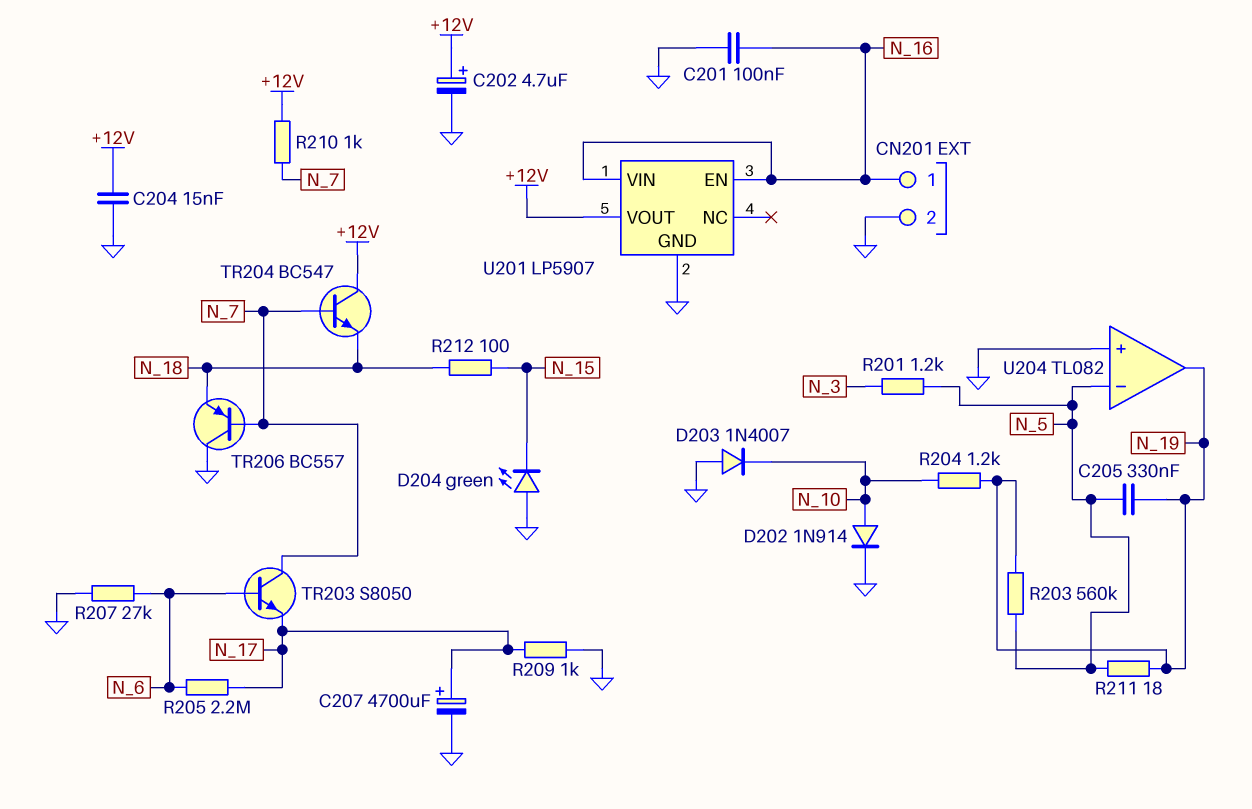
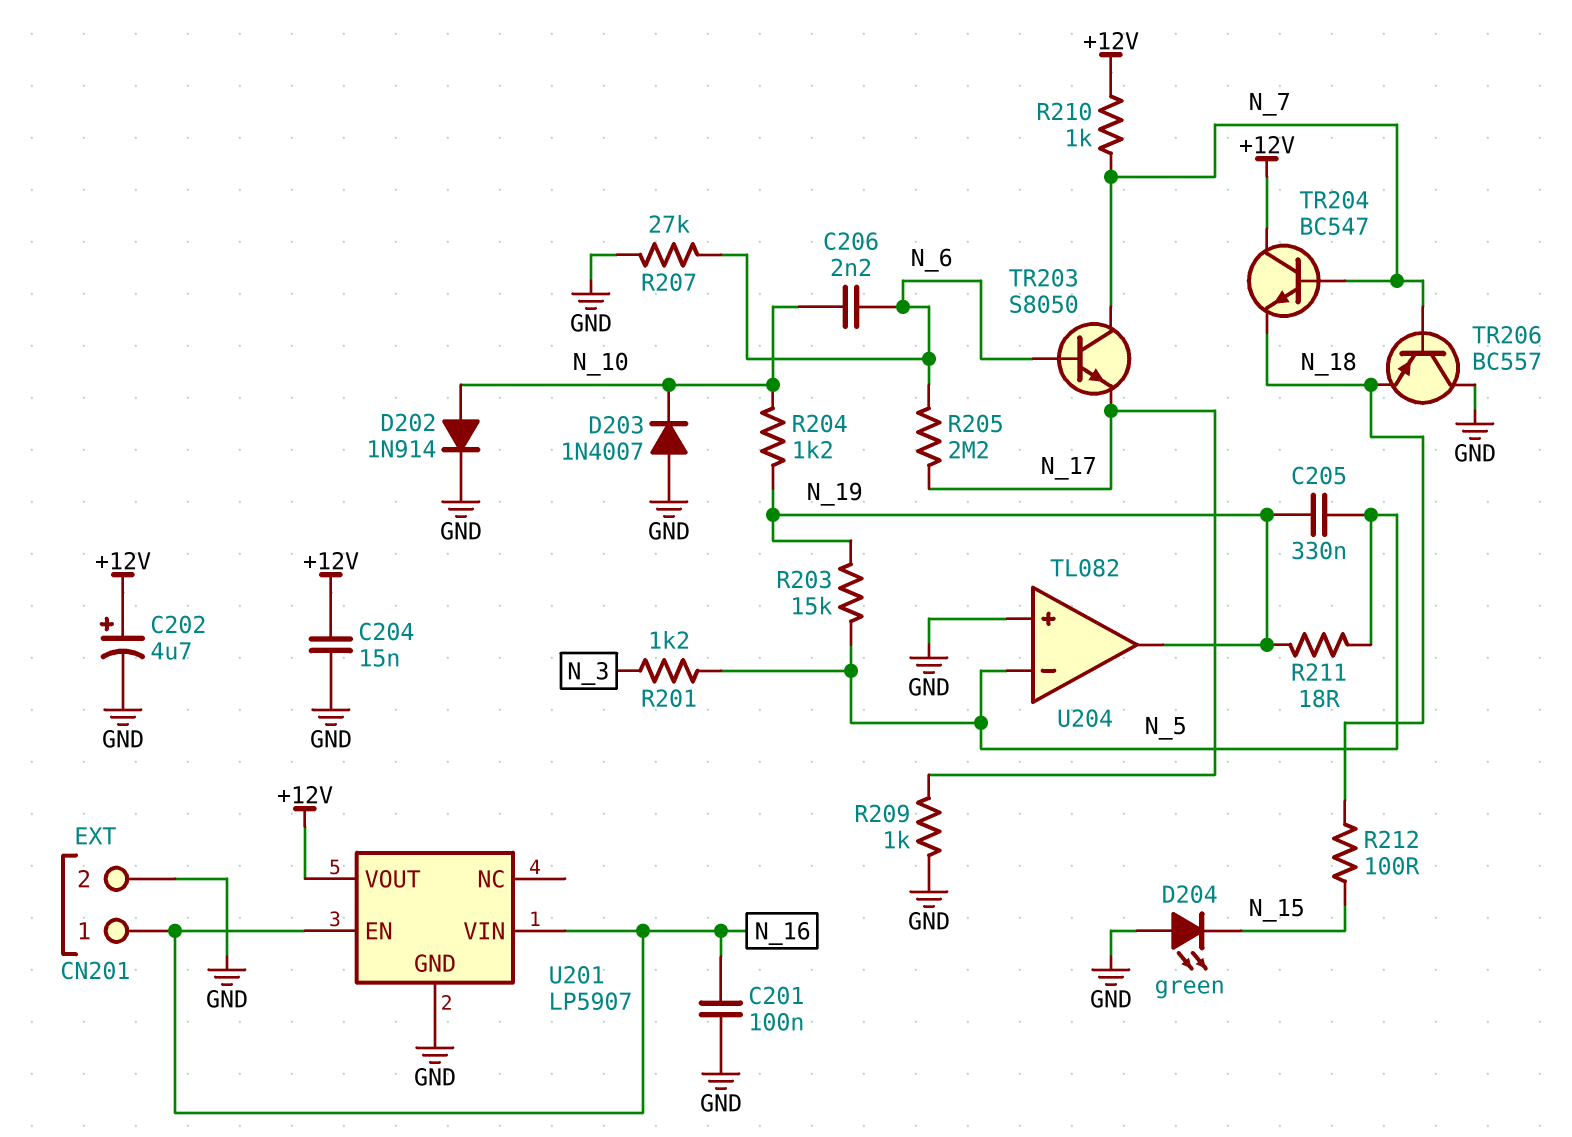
C206: none -> 2.2nF (N_6, N_10)
C207: 4700uF (plus N_17, minus GND) -> none
R203: 560k (N_5, N_19) -> 15k (N_5, N_19)

